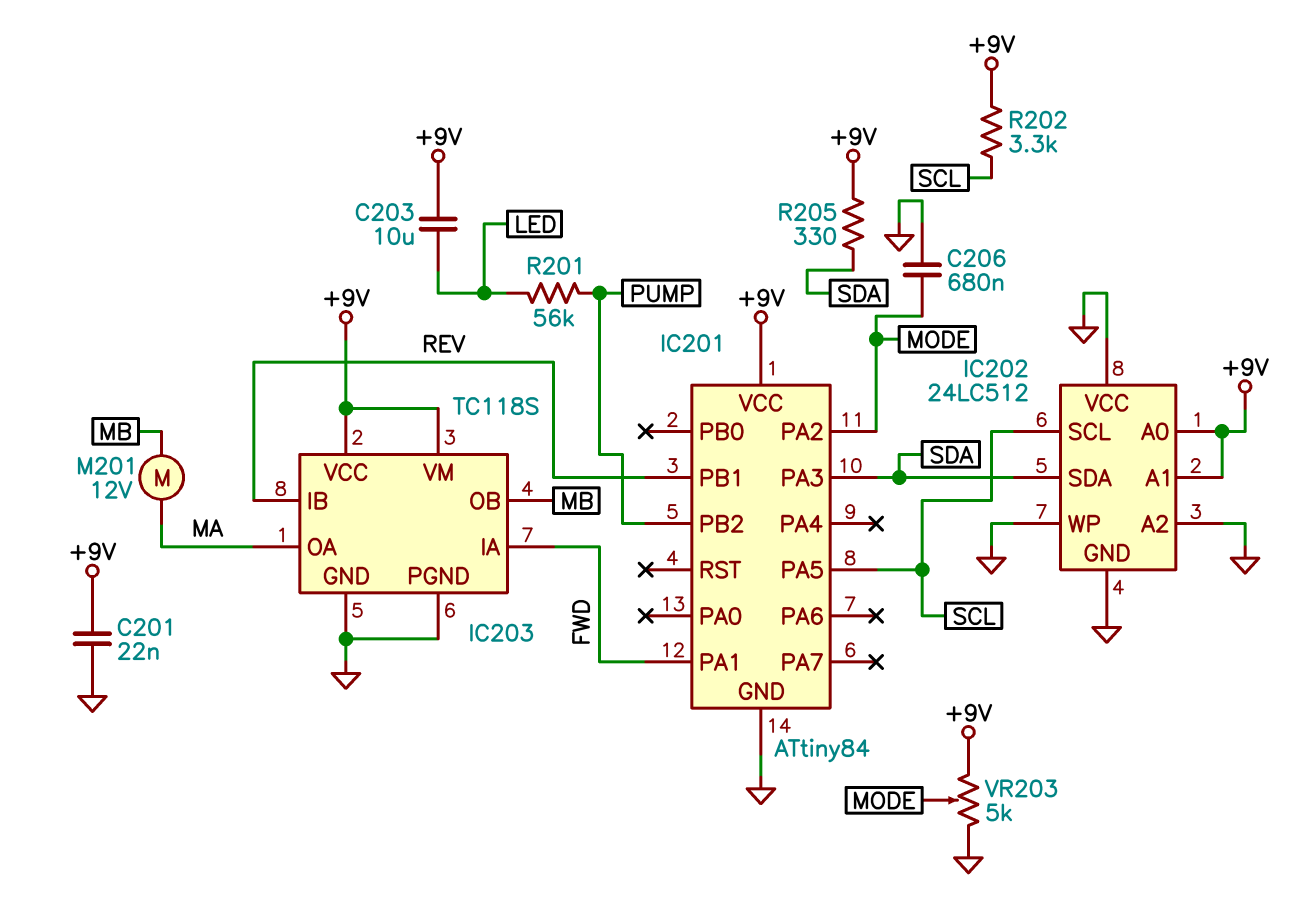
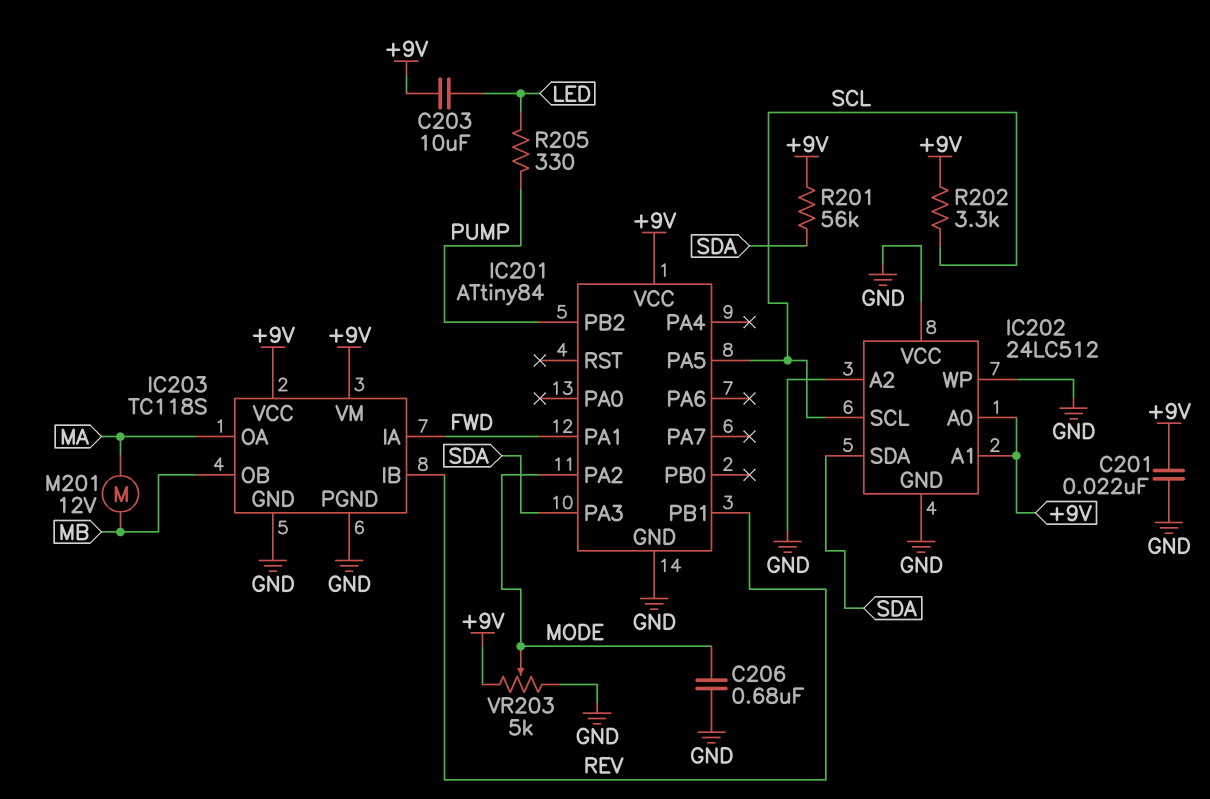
R201: 56k (LED, PUMP) -> 56k (+9V, SDA)
R205: 330 (+9V, SDA) -> 330 (LED, PUMP)

